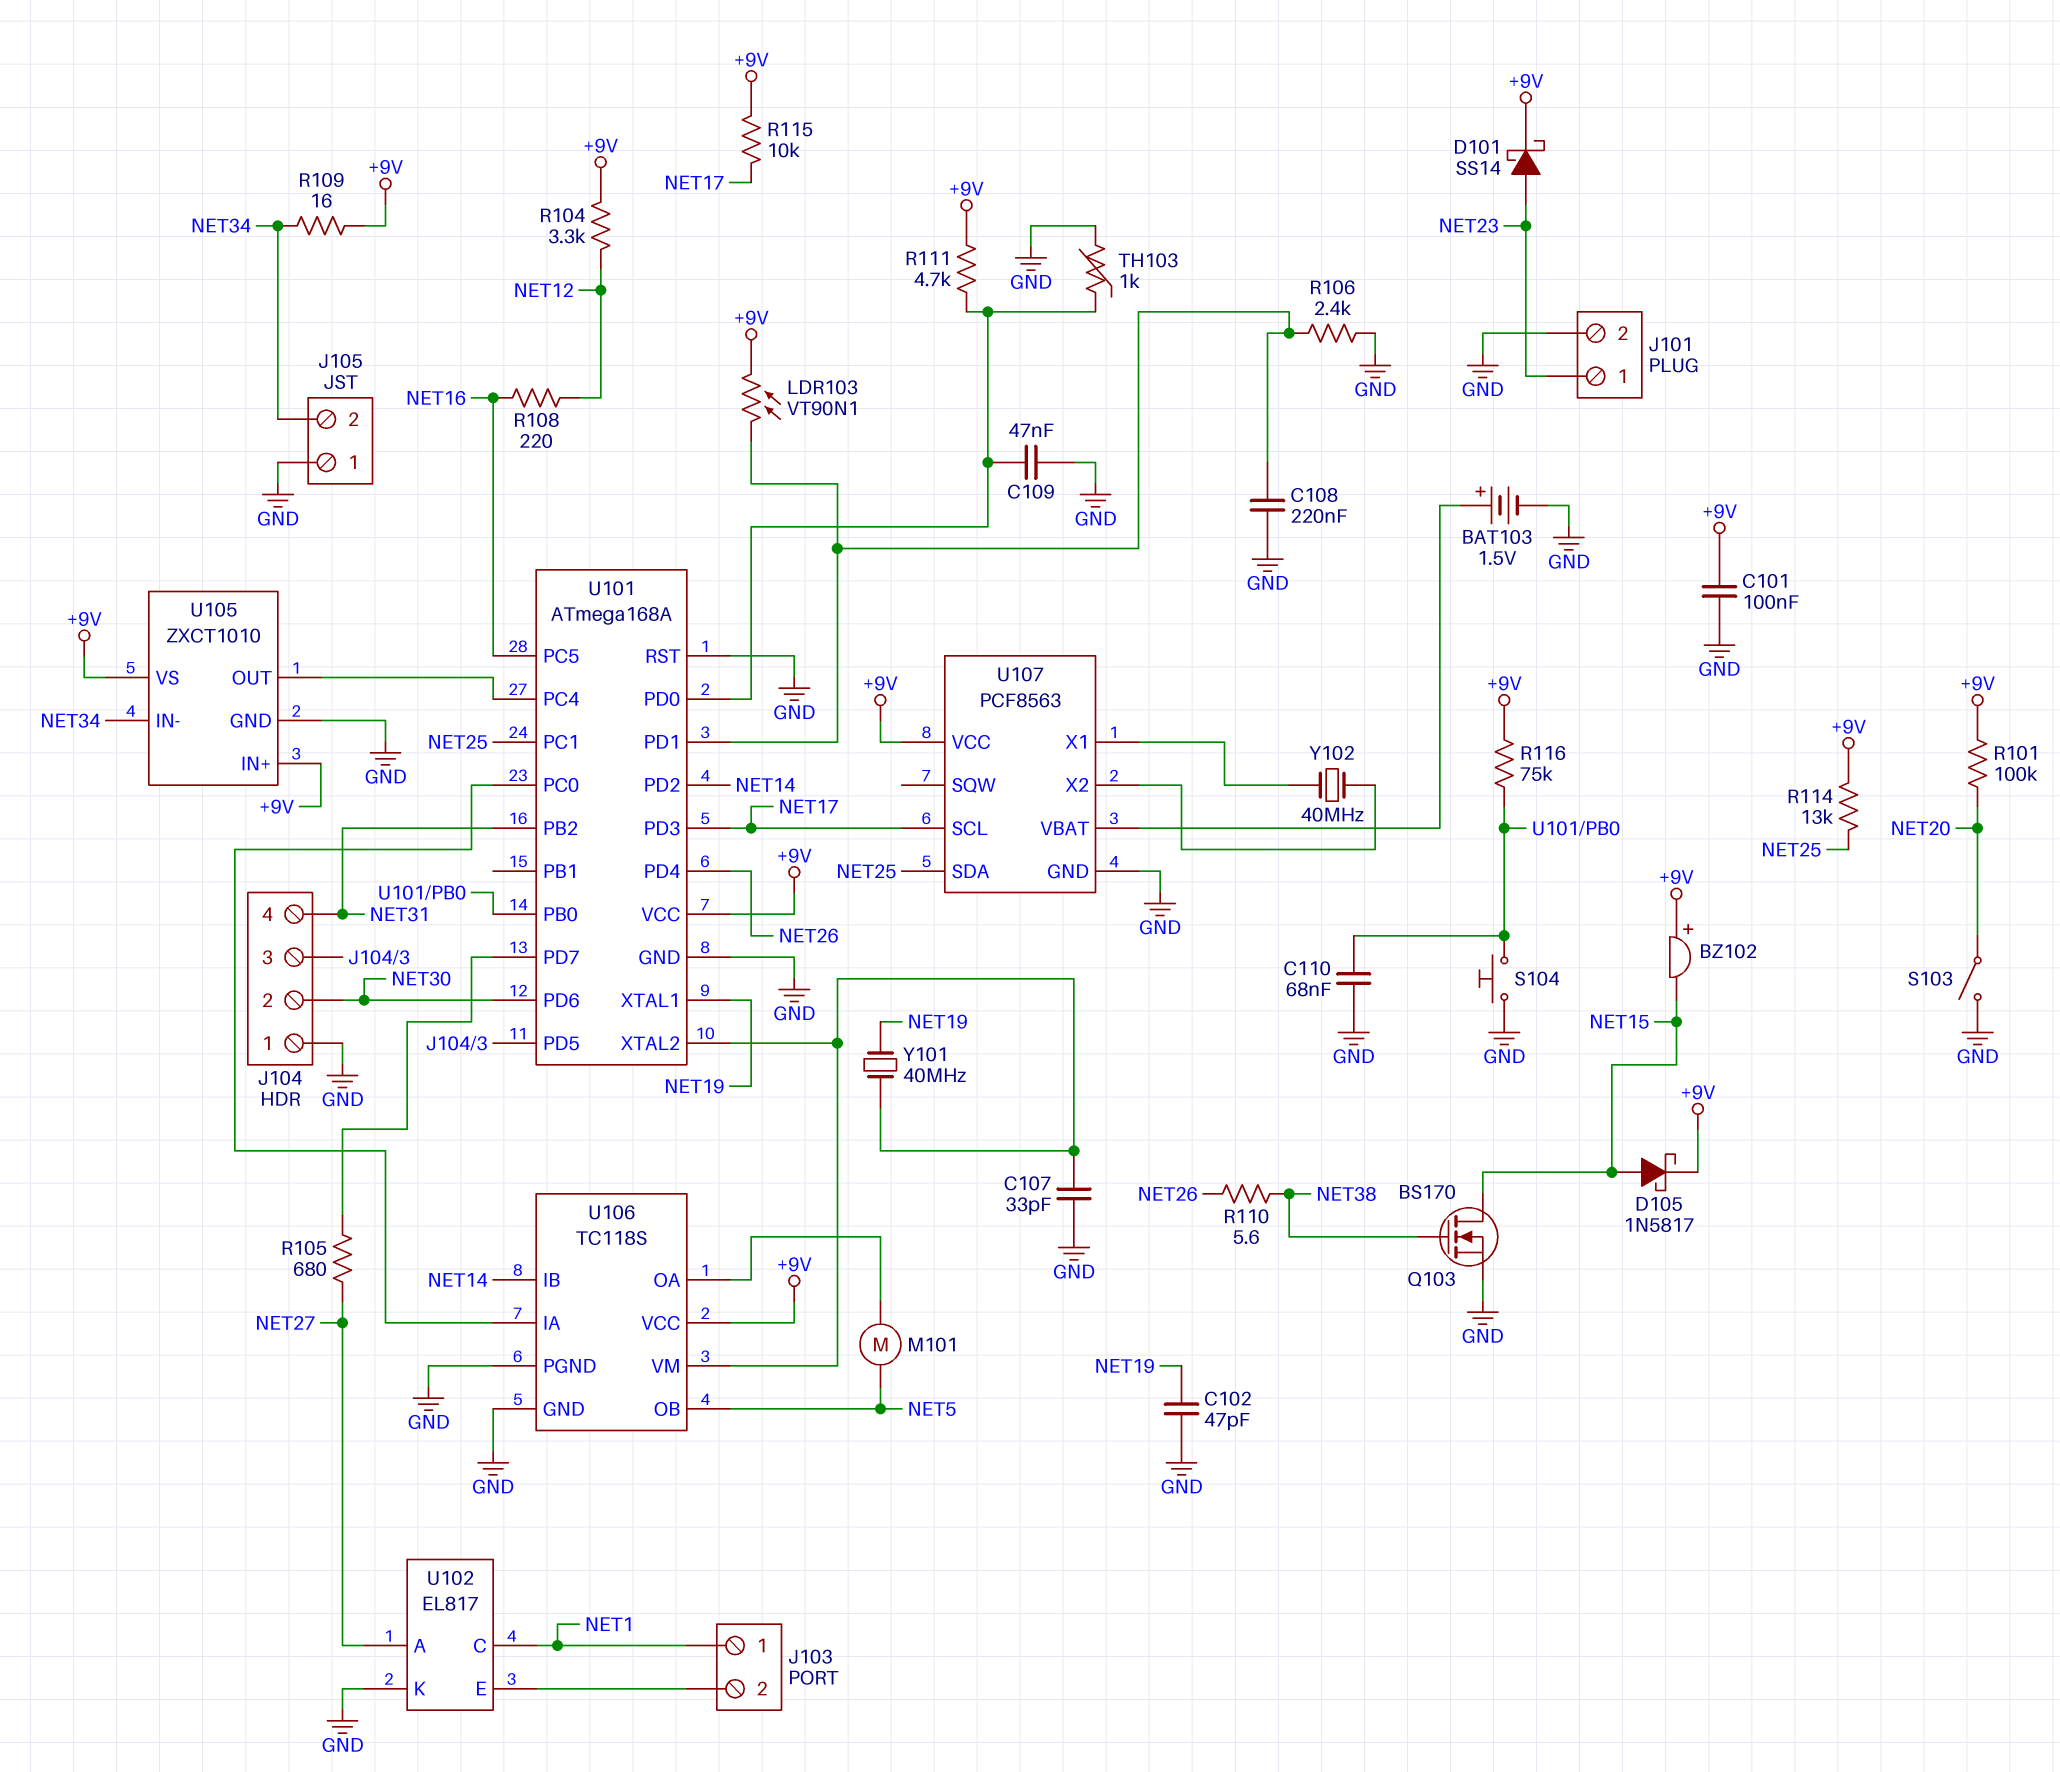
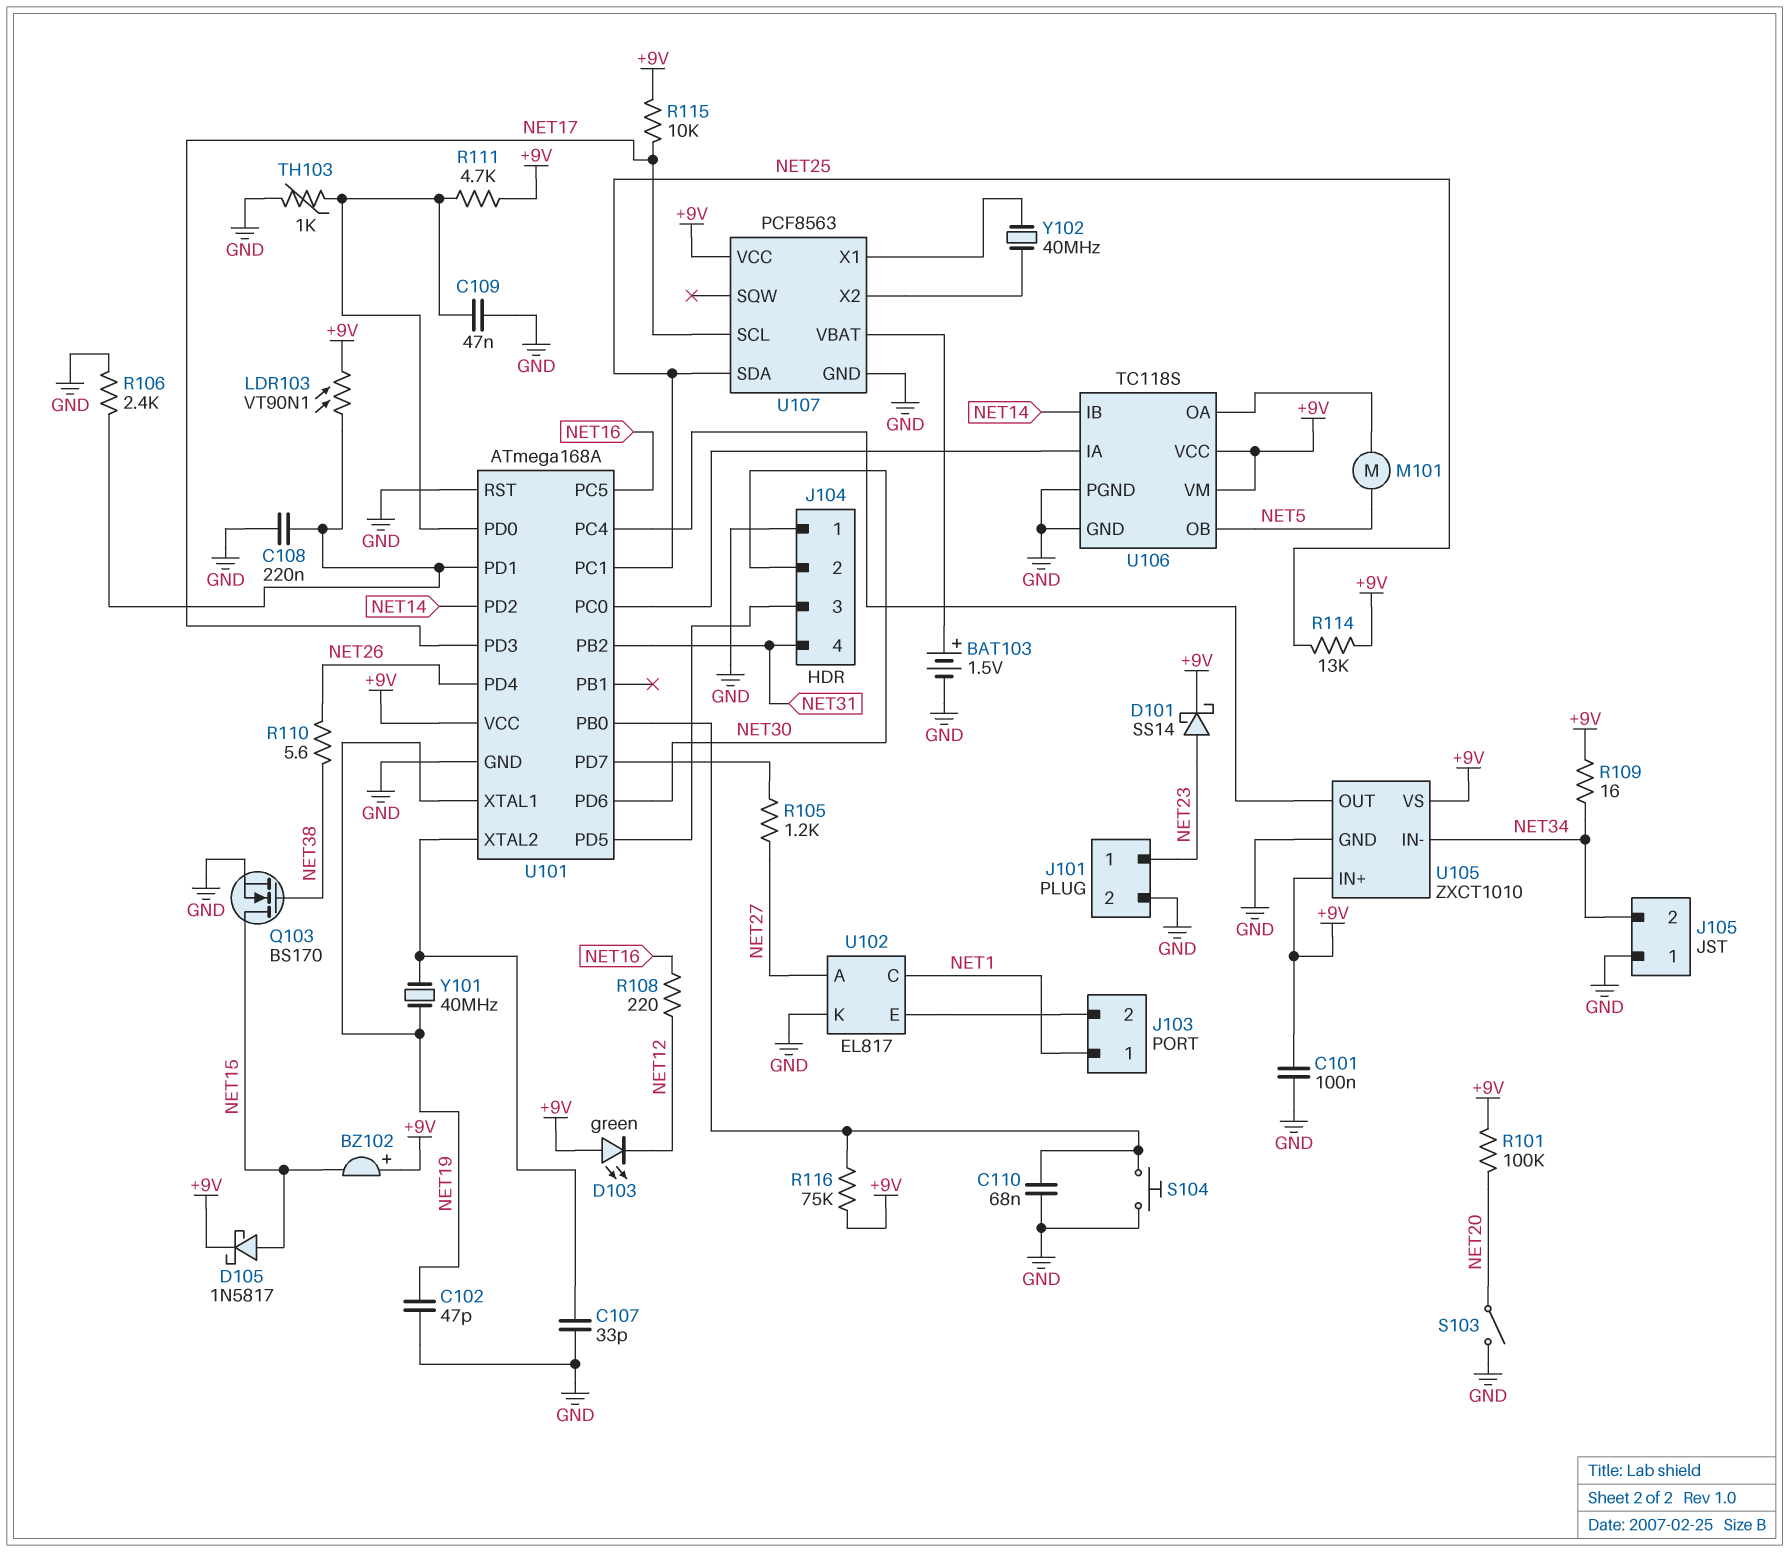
D103: none -> LED green (A +9V, K NET12)
R104: 3.3k (+9V, NET12) -> none
R105: 680 (NET27, U101/PD7) -> 1.2k (NET27, U101/PD7)
U106 pin VM: U101/XTAL2 -> +9V

